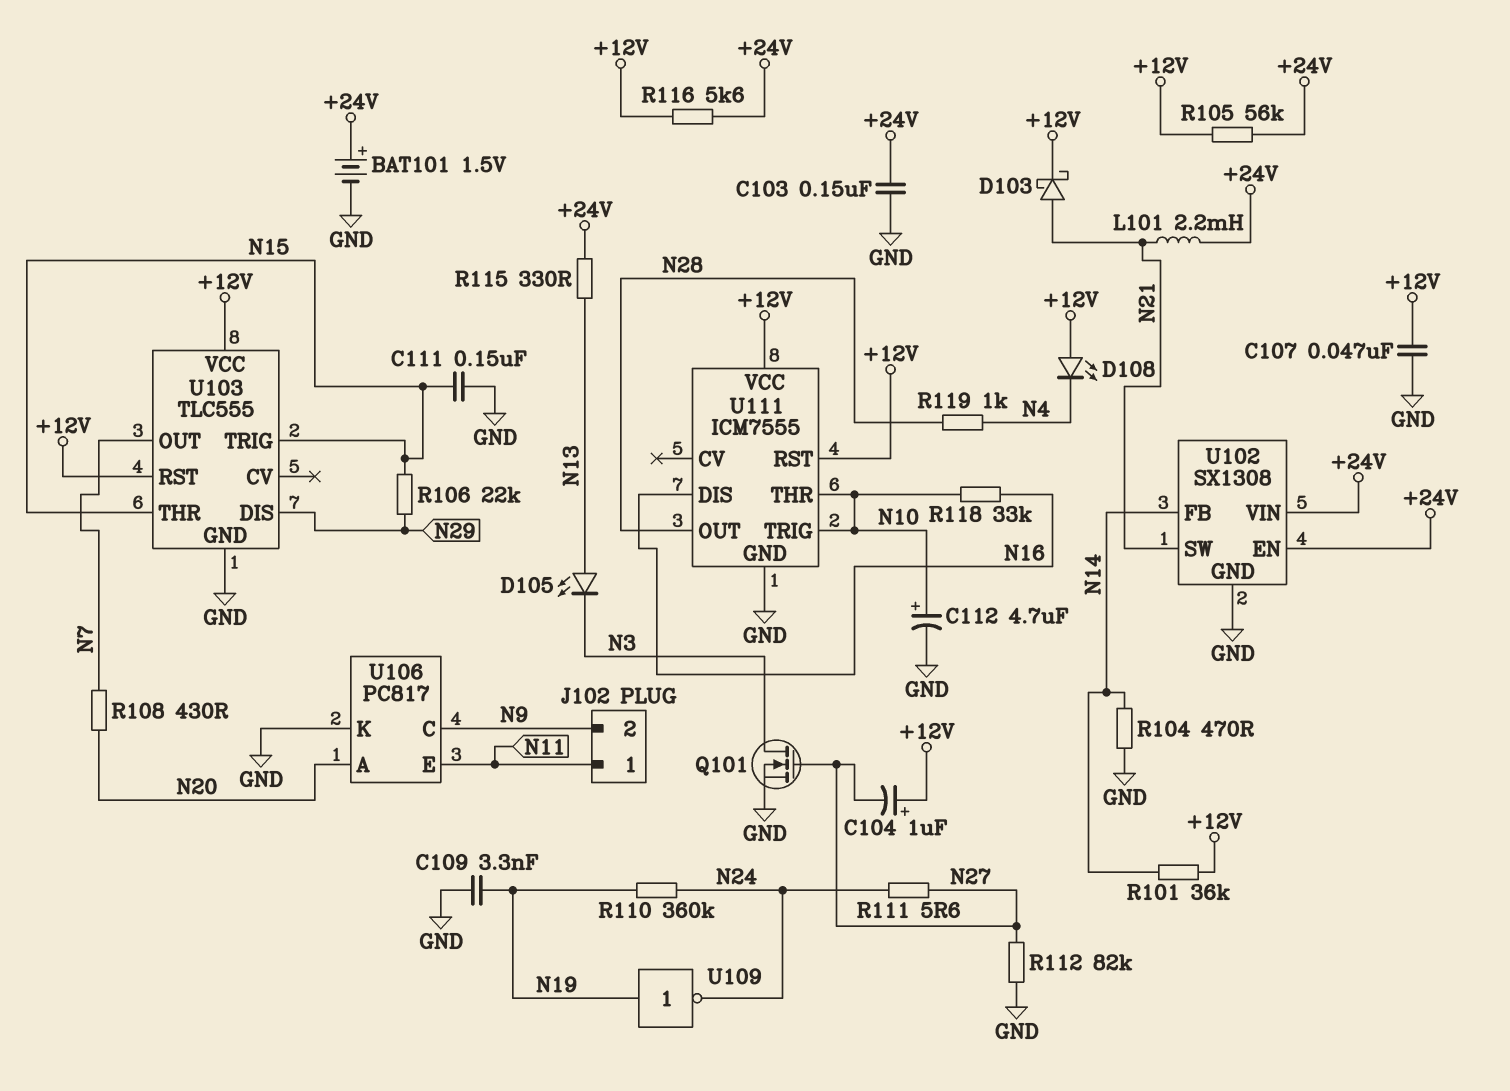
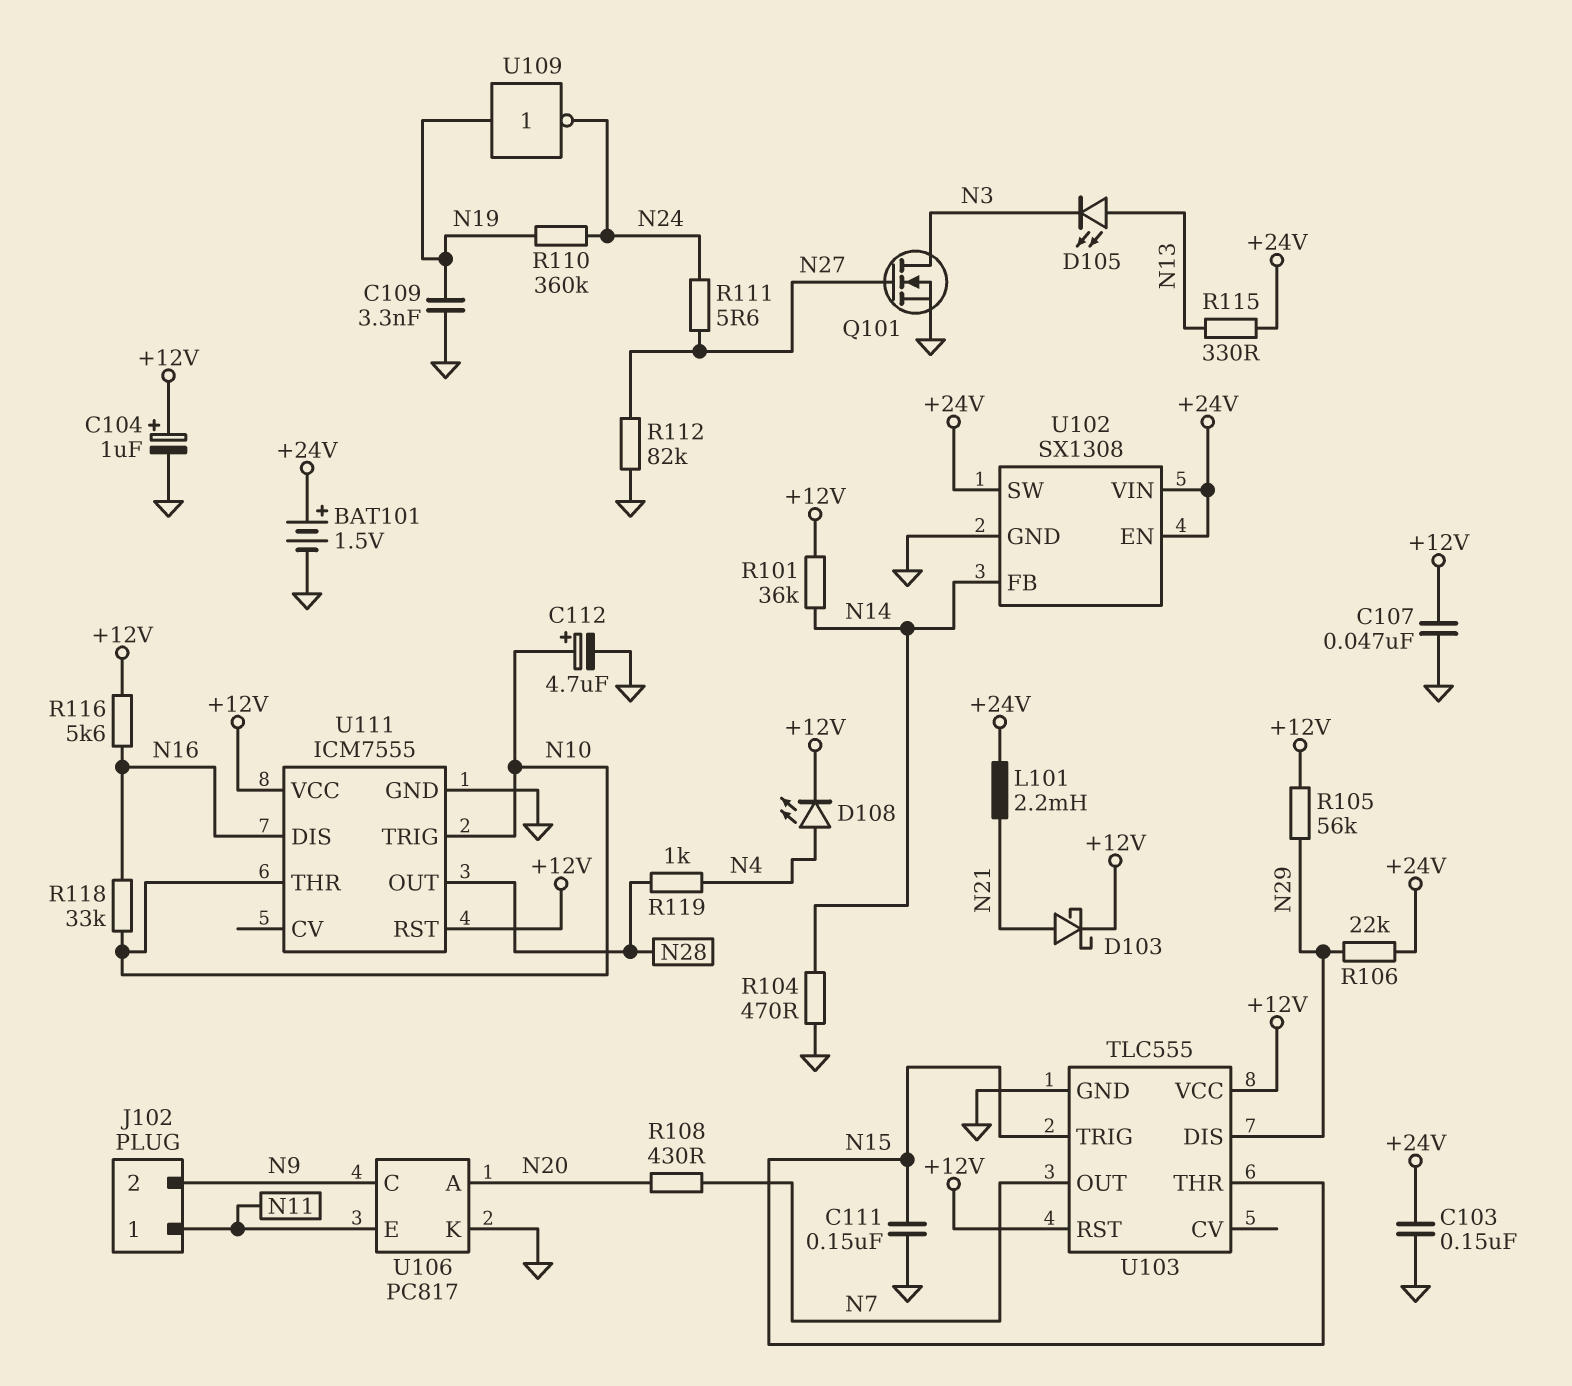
C104: 1uF (plus +12V, minus N27) -> 1uF (plus +12V, minus GND)
D108: LED (A +12V, K N4) -> LED (A N4, K +12V)
R105: 56k (+12V, +24V) -> 56k (+12V, N29)
R106: 22k (N15, N29) -> 22k (+24V, N29)
R116: 5.6k (+12V, +24V) -> 5.6k (+12V, N16)
U102 pin SW: N21 -> +24V

